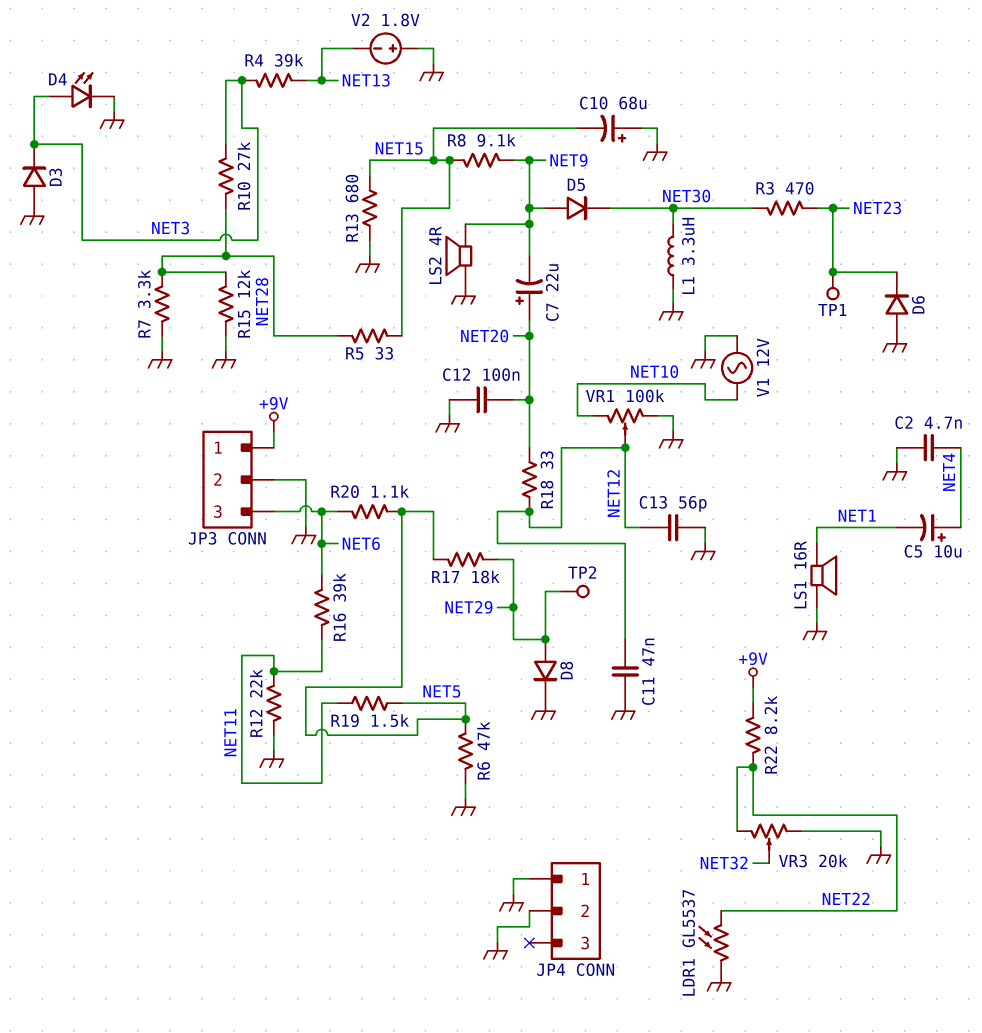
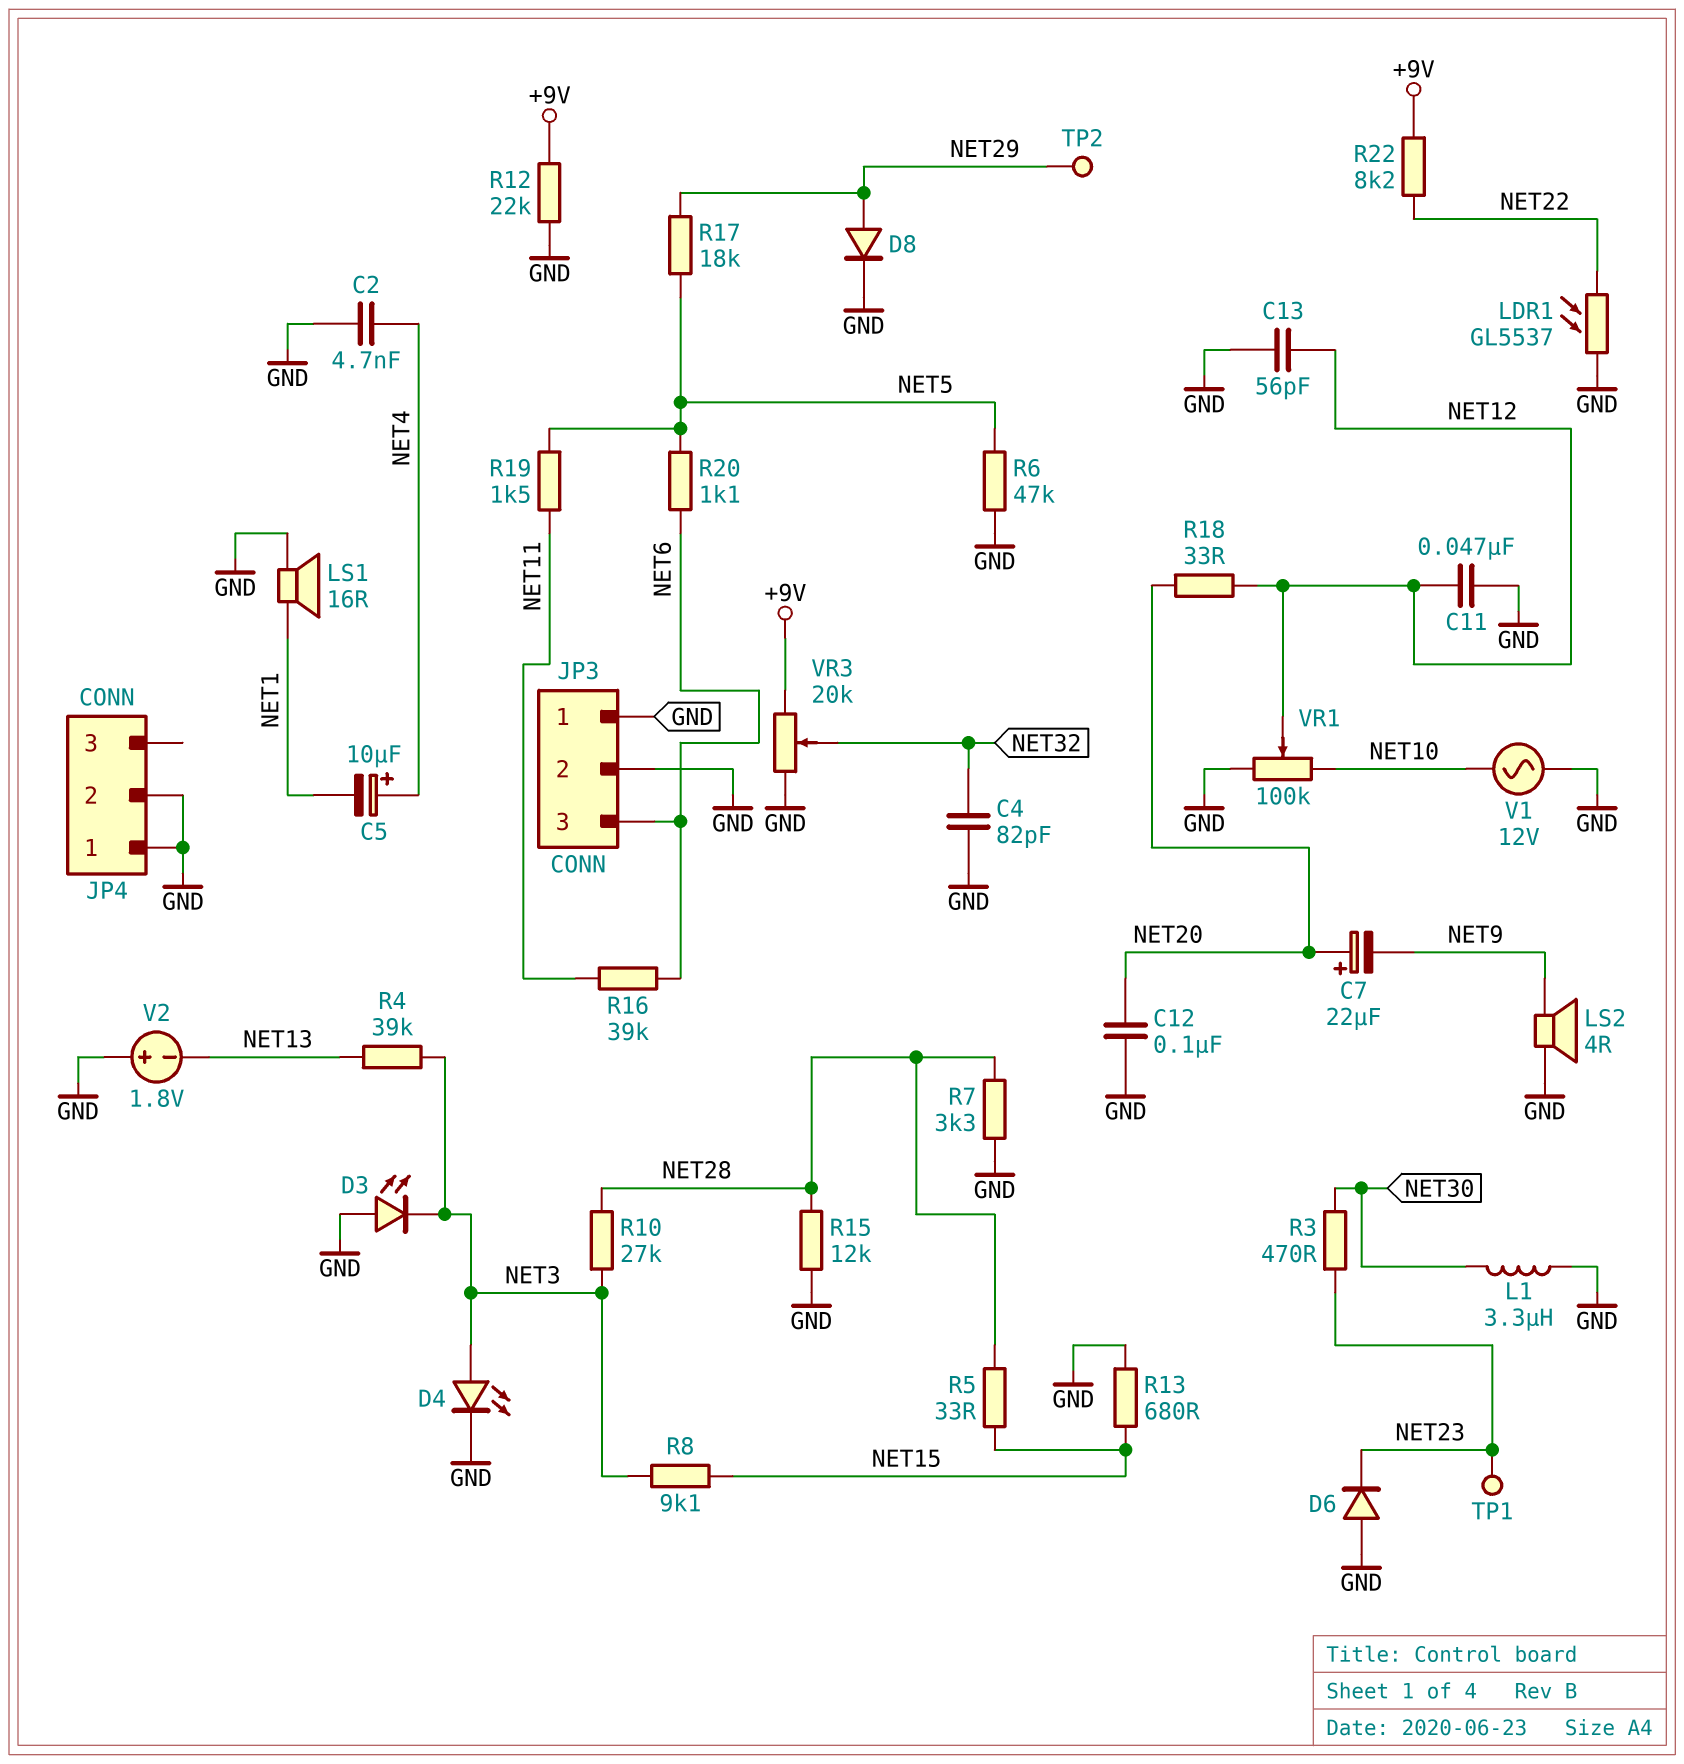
C4: none -> 82pF (GND, NET32)
C10: 68uF (plus GND, minus NET15) -> none
D3: diode (A GND, K NET3) -> LED (A GND, K NET3)
D5: diode (A NET9, K NET30) -> none
JP3 pin 1: +9V -> GND
R8: 9.1k (NET9, NET15) -> 9.1k (NET3, NET15)
R12: 22k (GND, NET11) -> 22k (+9V, GND)
VR3: 20k (GND, NET22, wiper NET32) -> 20k (+9V, GND, wiper NET32)

